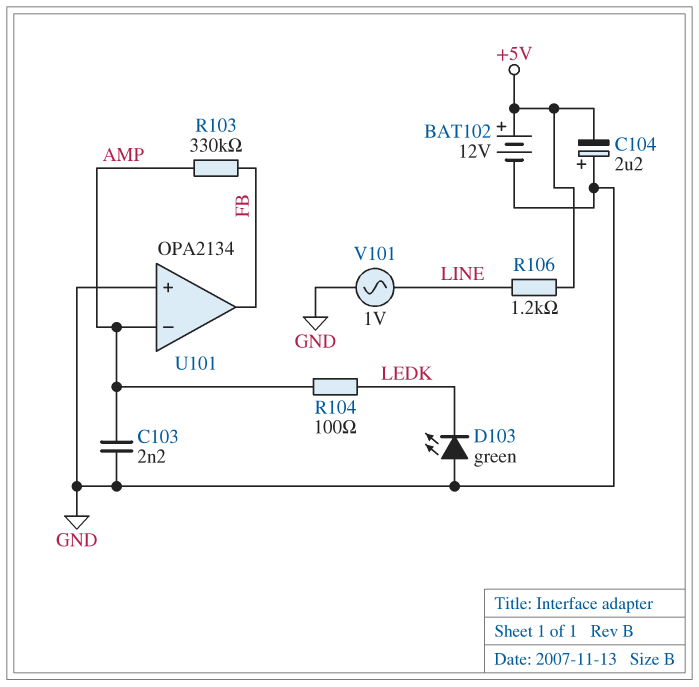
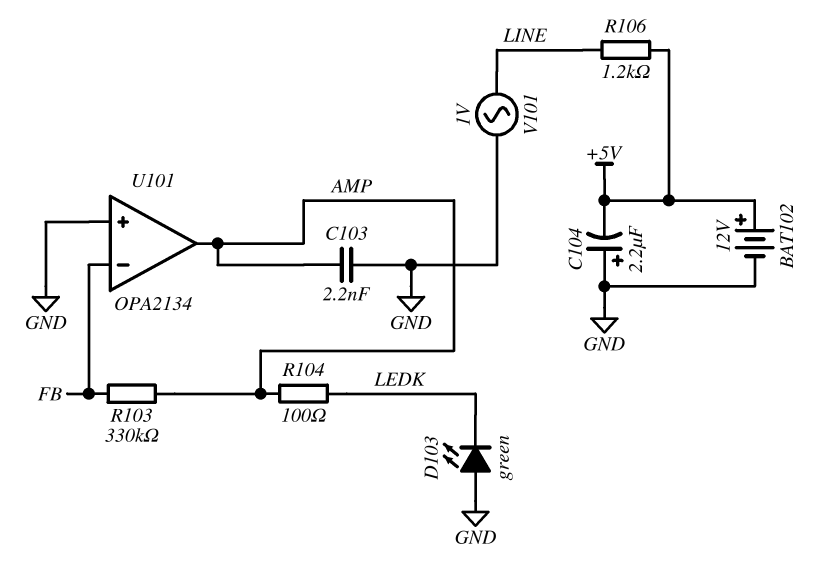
U101 pin in-: AMP -> FB
U101 pin out: FB -> AMP

